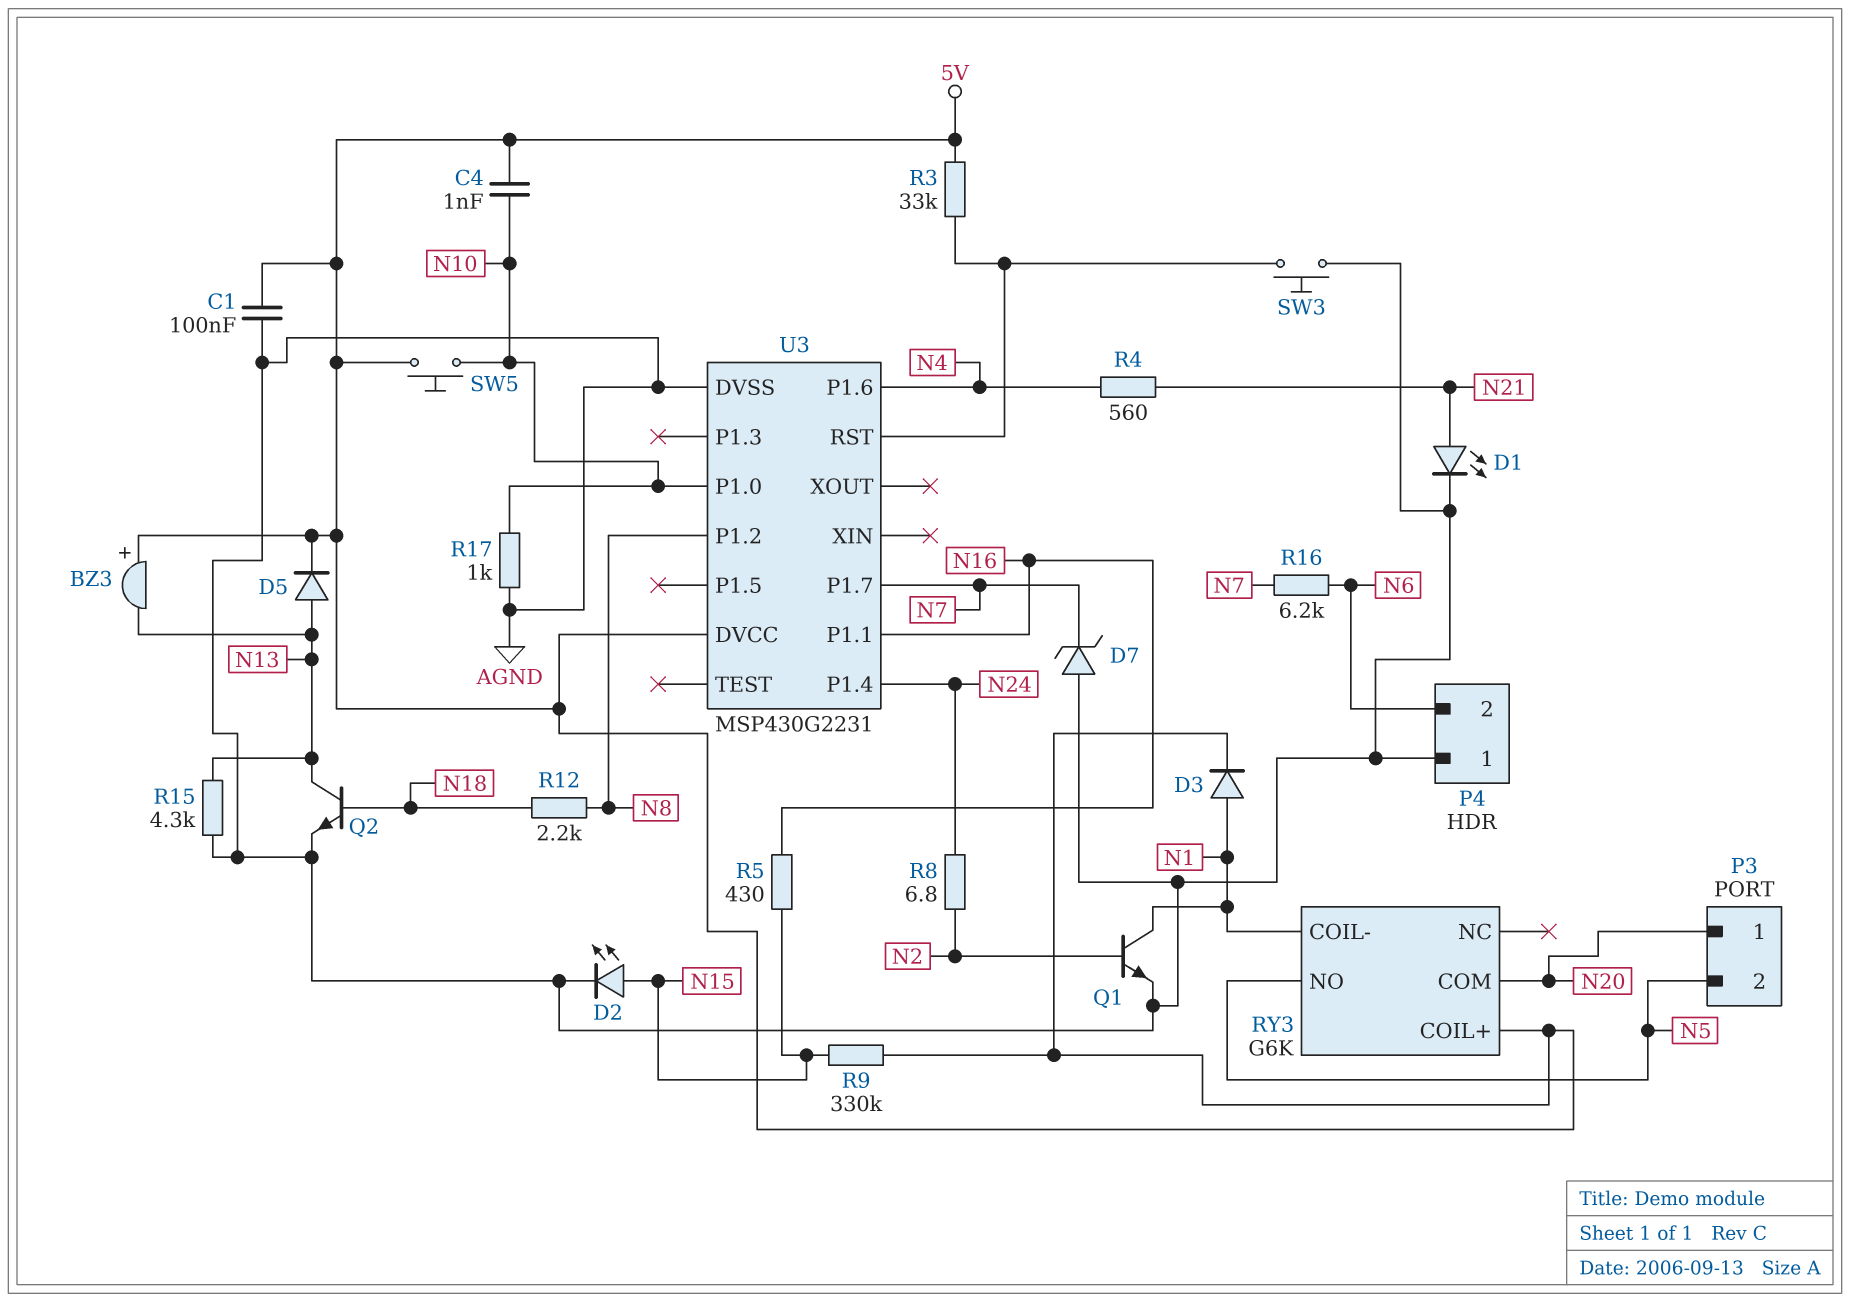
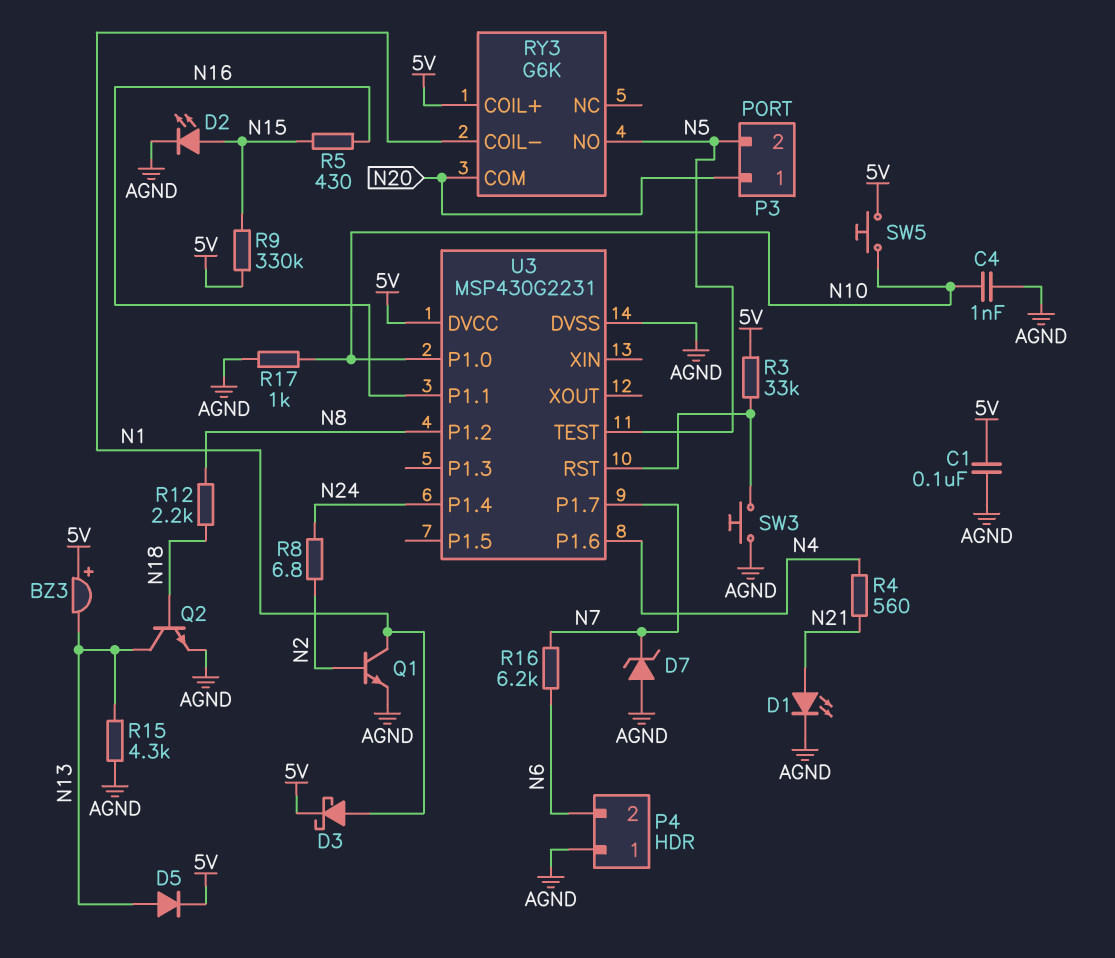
C4: 1nF (5V, N10) -> 1nF (AGND, N10)
D3: diode (A N1, K 5V) -> schottky (A N1, K 5V)
U3 pin TEST: none -> N5

